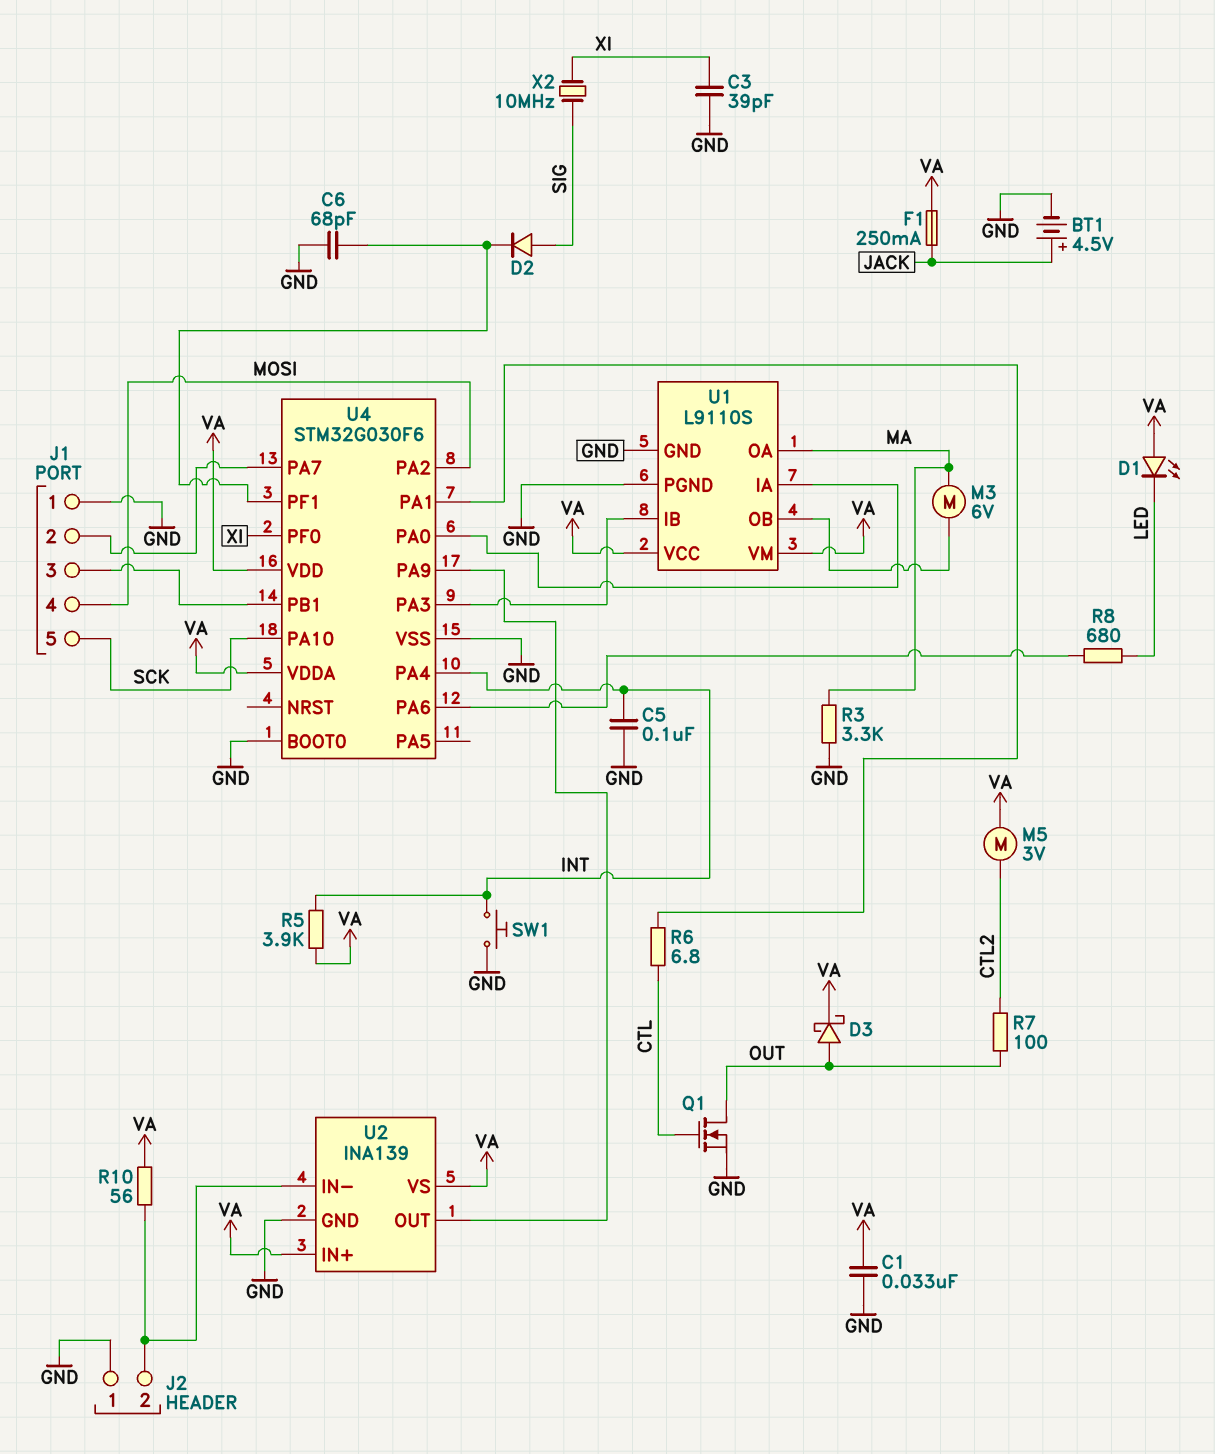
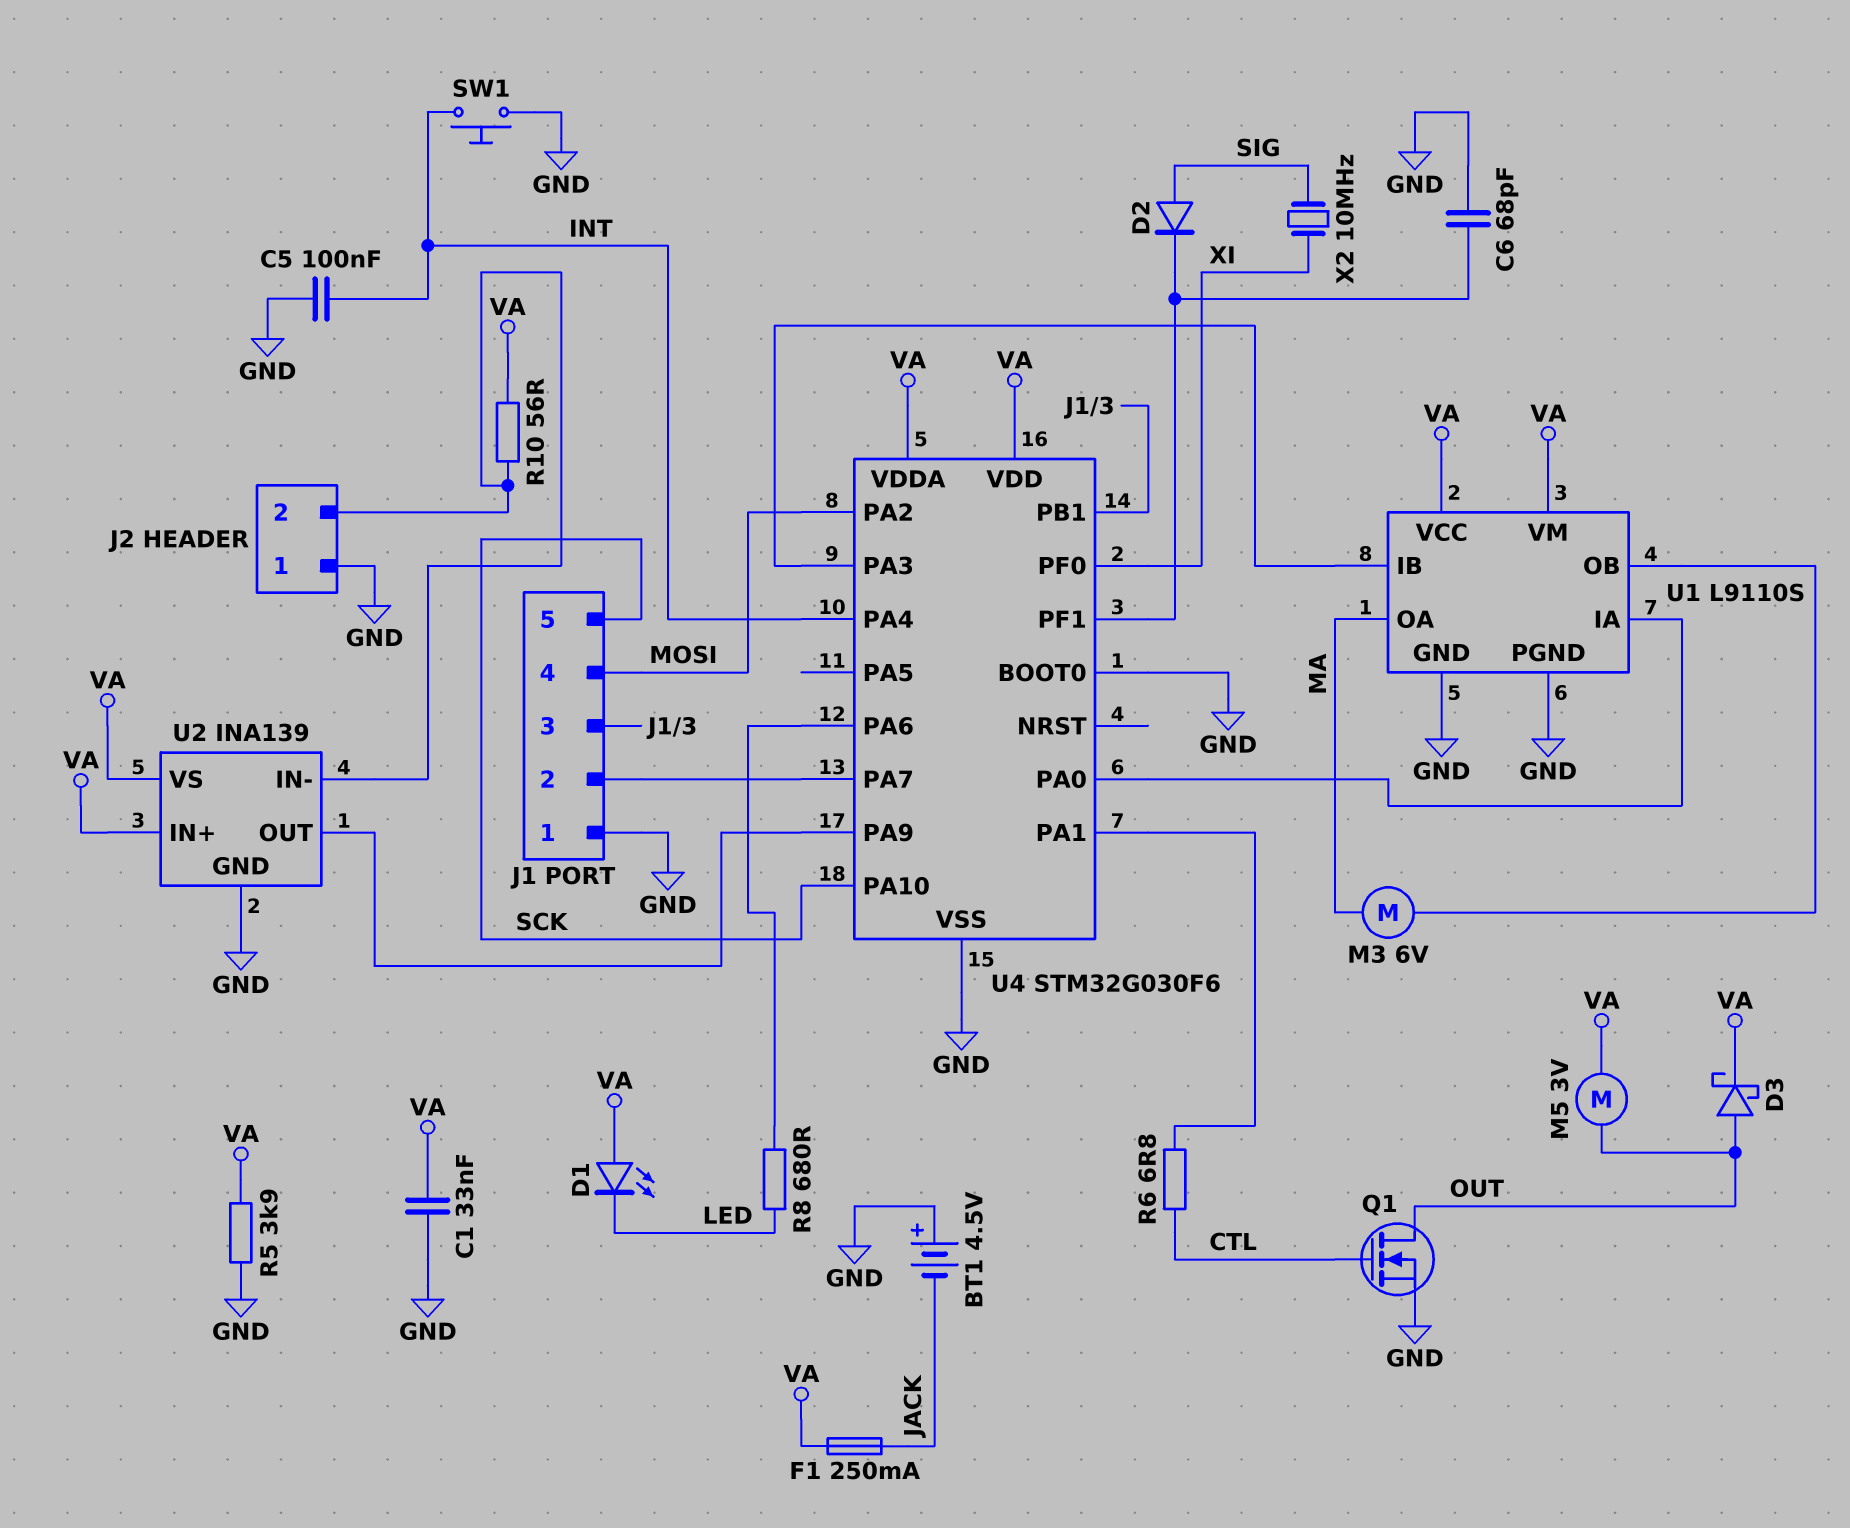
BT1: 4.5V (plus JACK, minus GND) -> 4.5V (plus GND, minus JACK)
C3: 39pF (GND, XI) -> none
M5: motor 3V (CTL2, VA) -> motor 3V (OUT, VA)
R3: 3.3k (GND, MA) -> none
R5: 3.9k (INT, VA) -> 3.9k (GND, VA)
R7: 100 (CTL2, OUT) -> none

